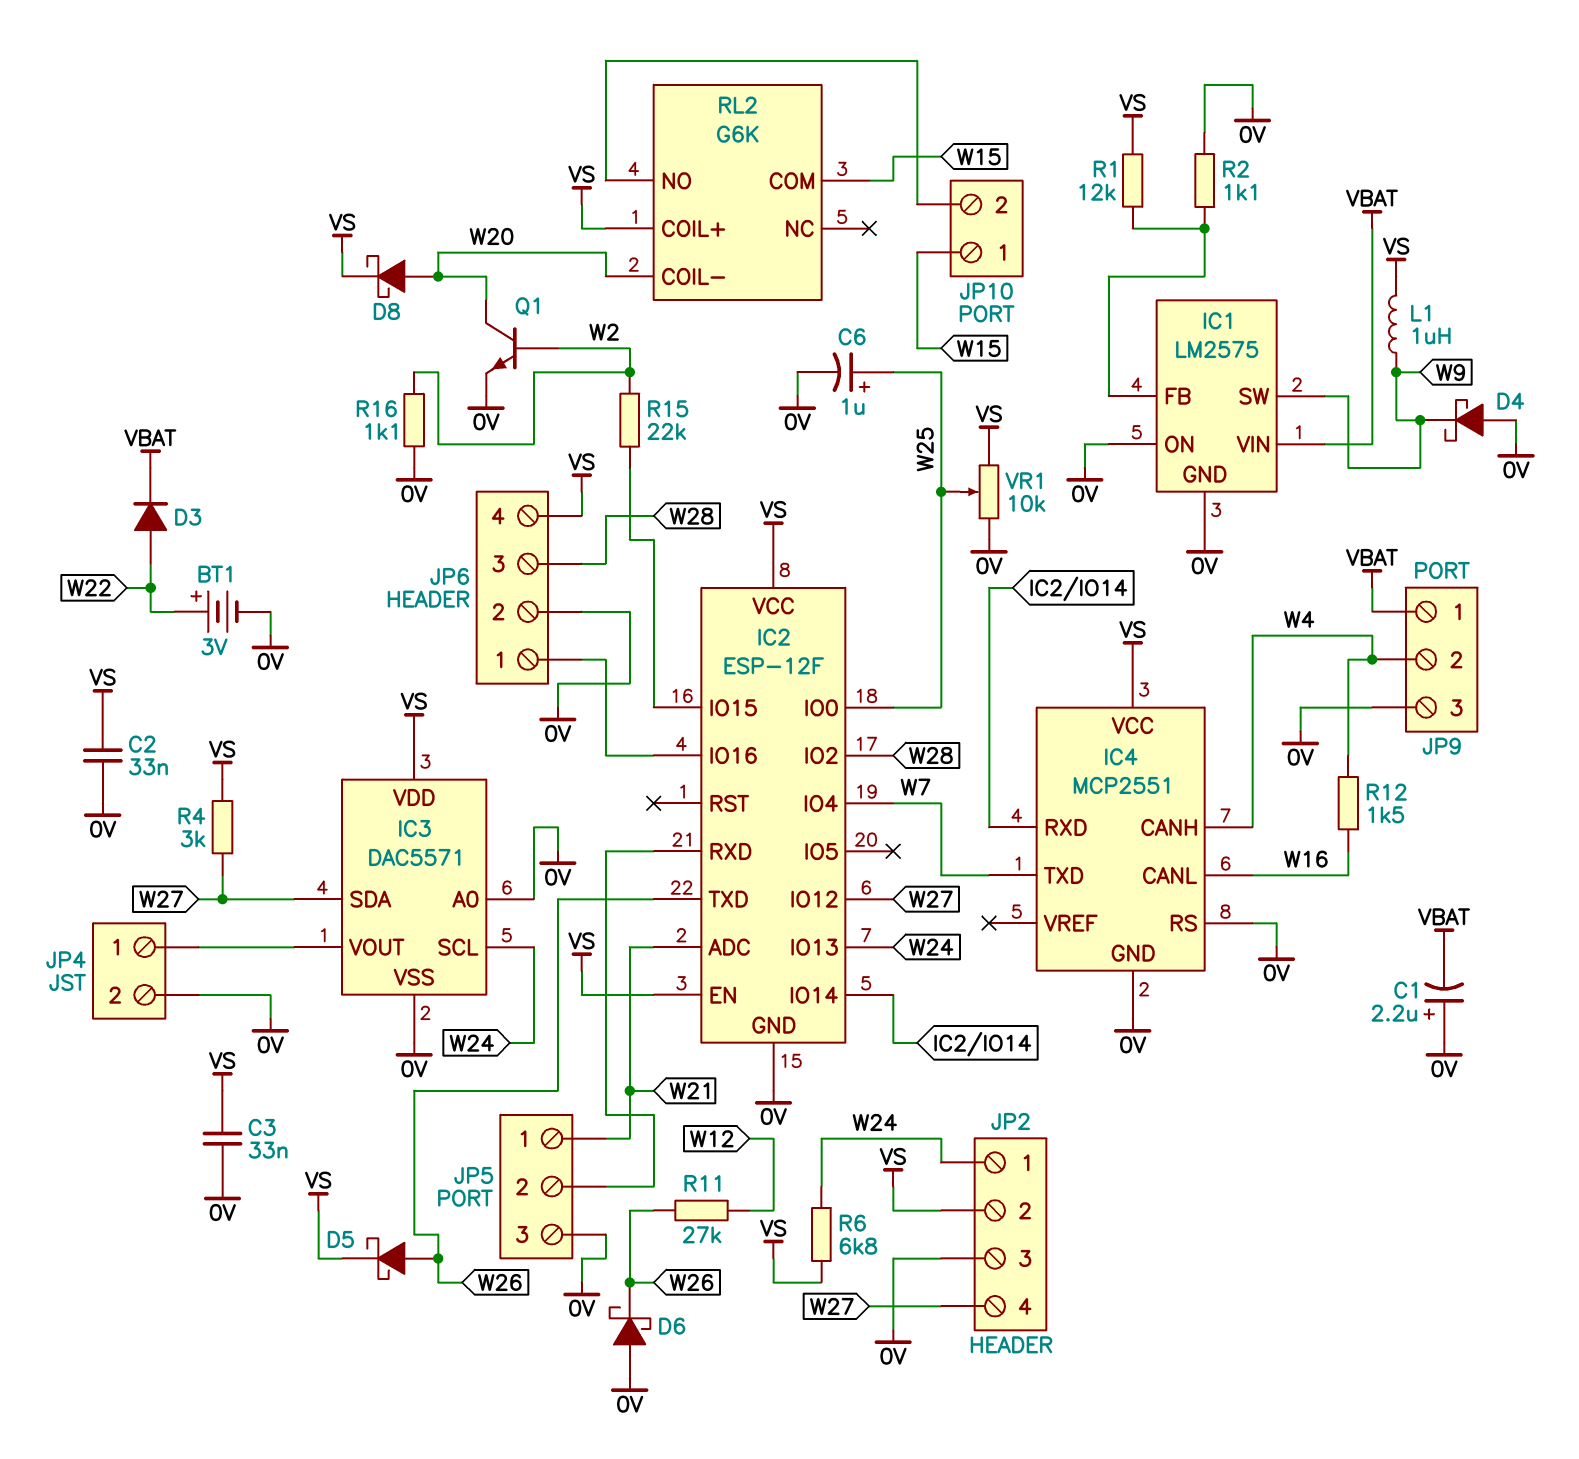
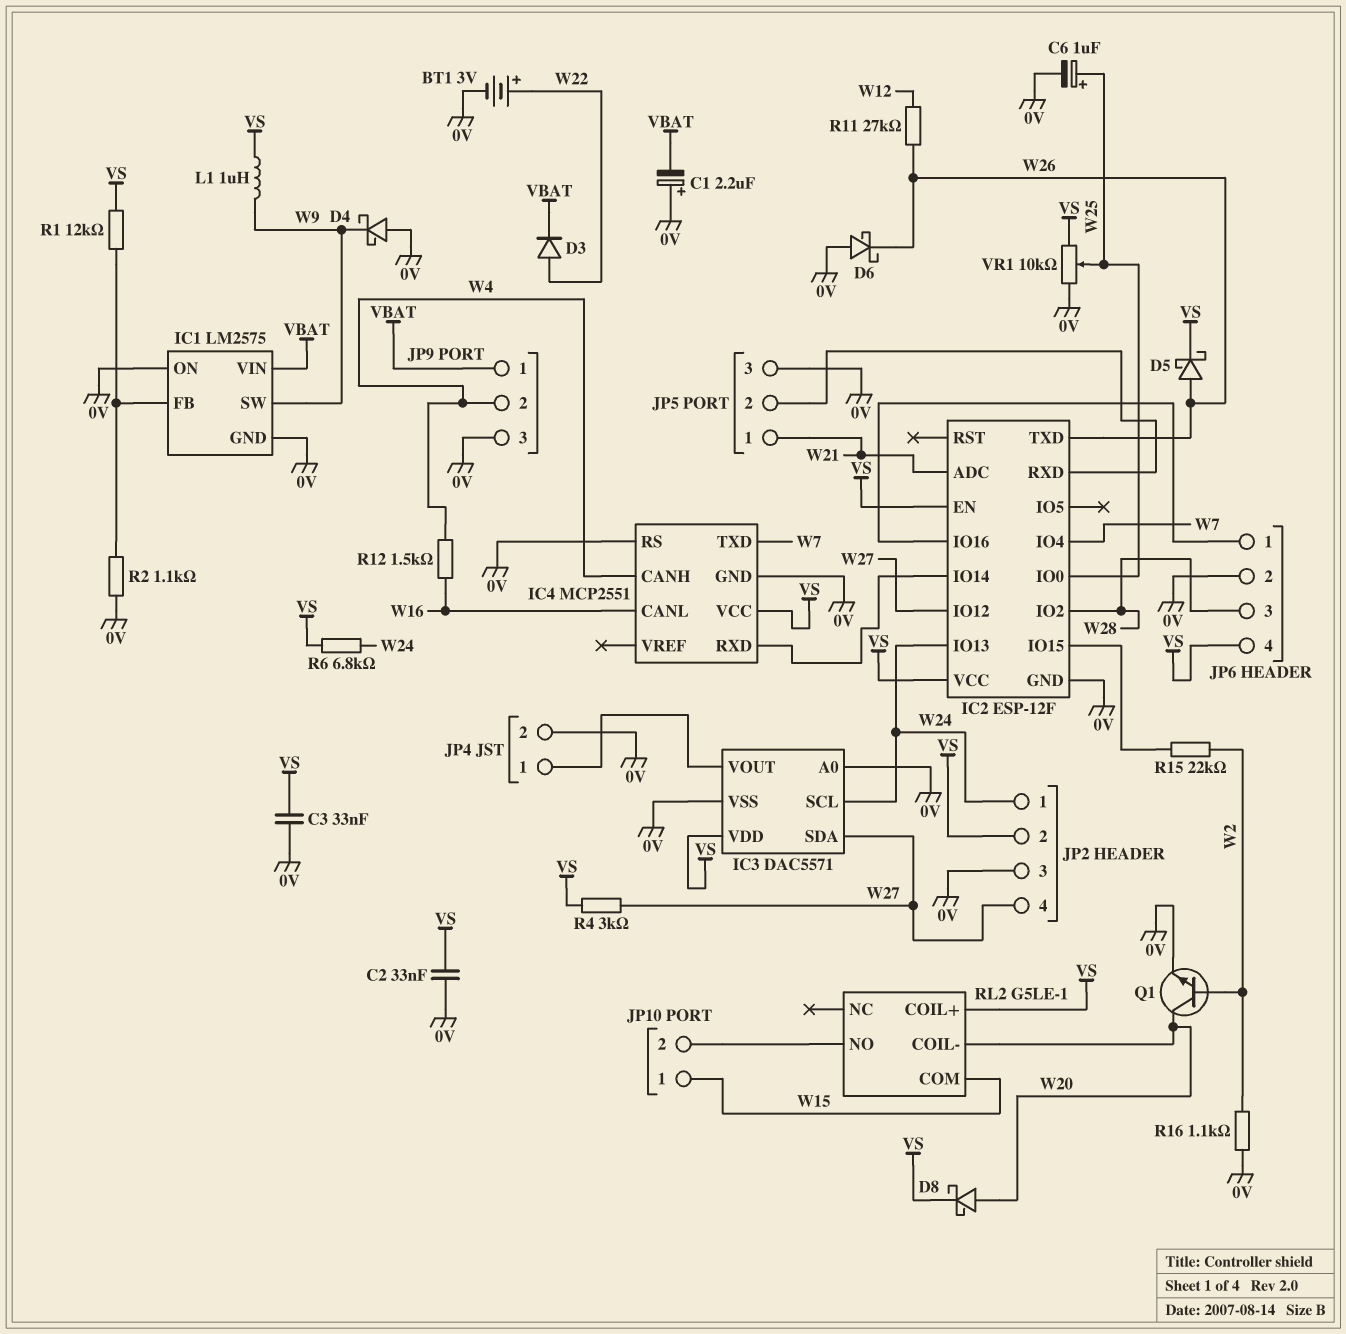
RL2: G6K -> G5LE-1

